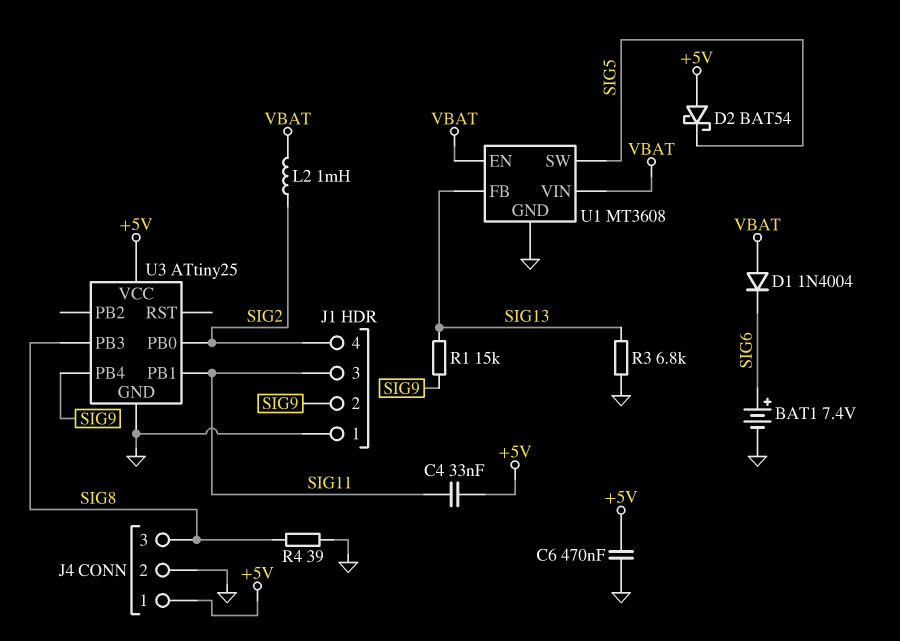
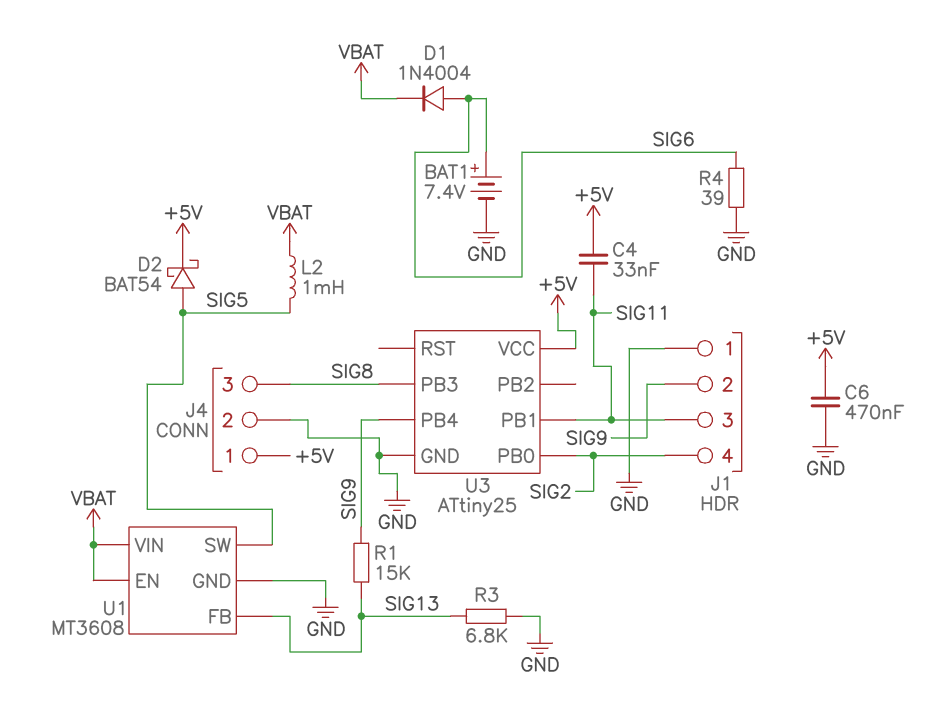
D1: diode 1N4004 (A VBAT, K SIG6) -> diode 1N4004 (A SIG6, K VBAT)
D2: schottky BAT54 (A +5V, K SIG5) -> schottky BAT54 (A SIG5, K +5V)
L2: 1mH (SIG2, VBAT) -> 1mH (SIG5, VBAT)
R4: 39 (GND, SIG8) -> 39 (GND, SIG6)

